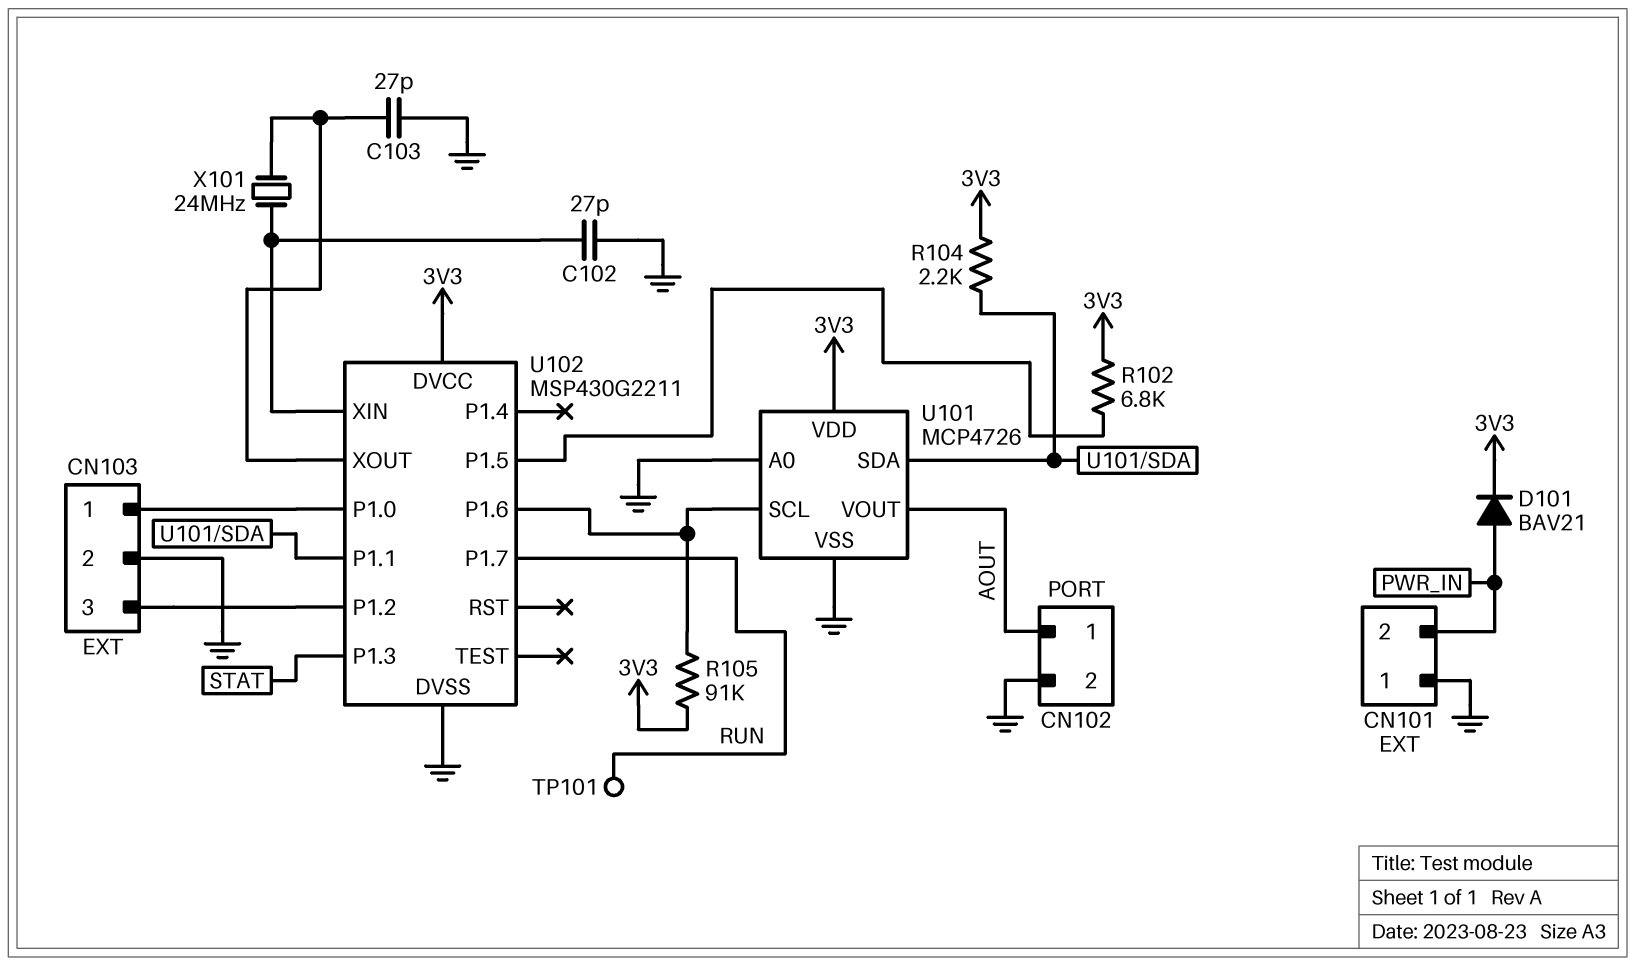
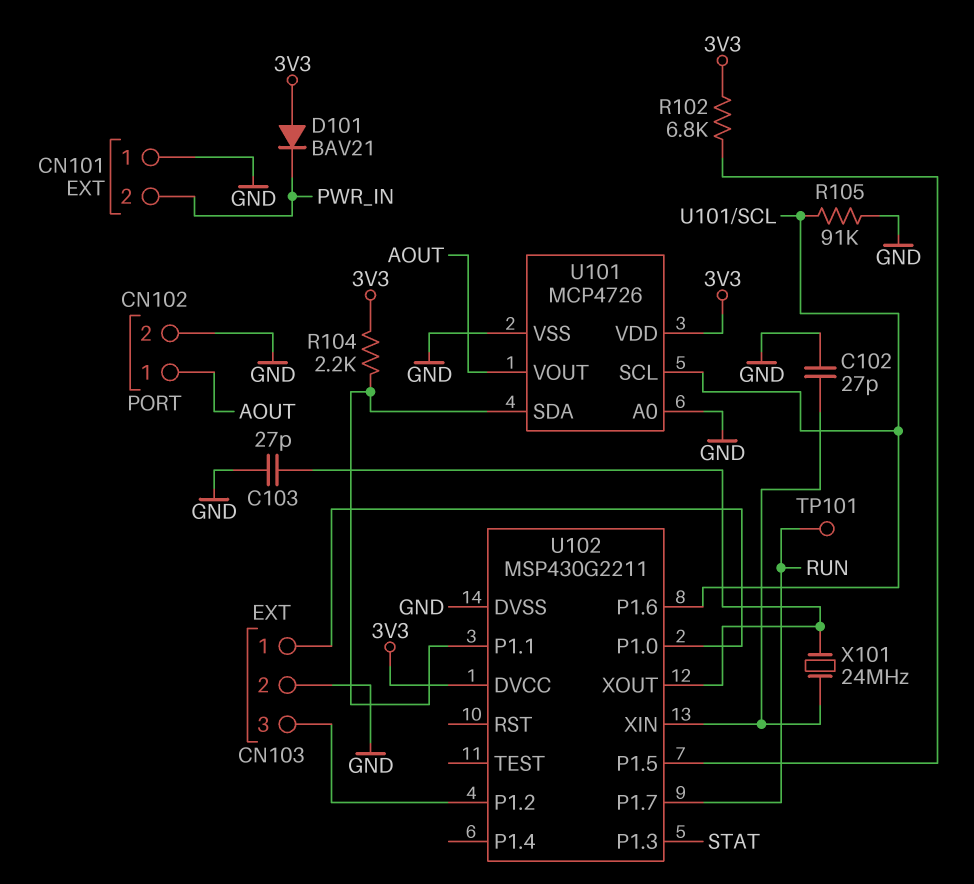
D101: diode BAV21 (A PWR_IN, K 3V3) -> diode BAV21 (A 3V3, K PWR_IN)
R105: 91k (3V3, U101/SCL) -> 91k (GND, U101/SCL)

